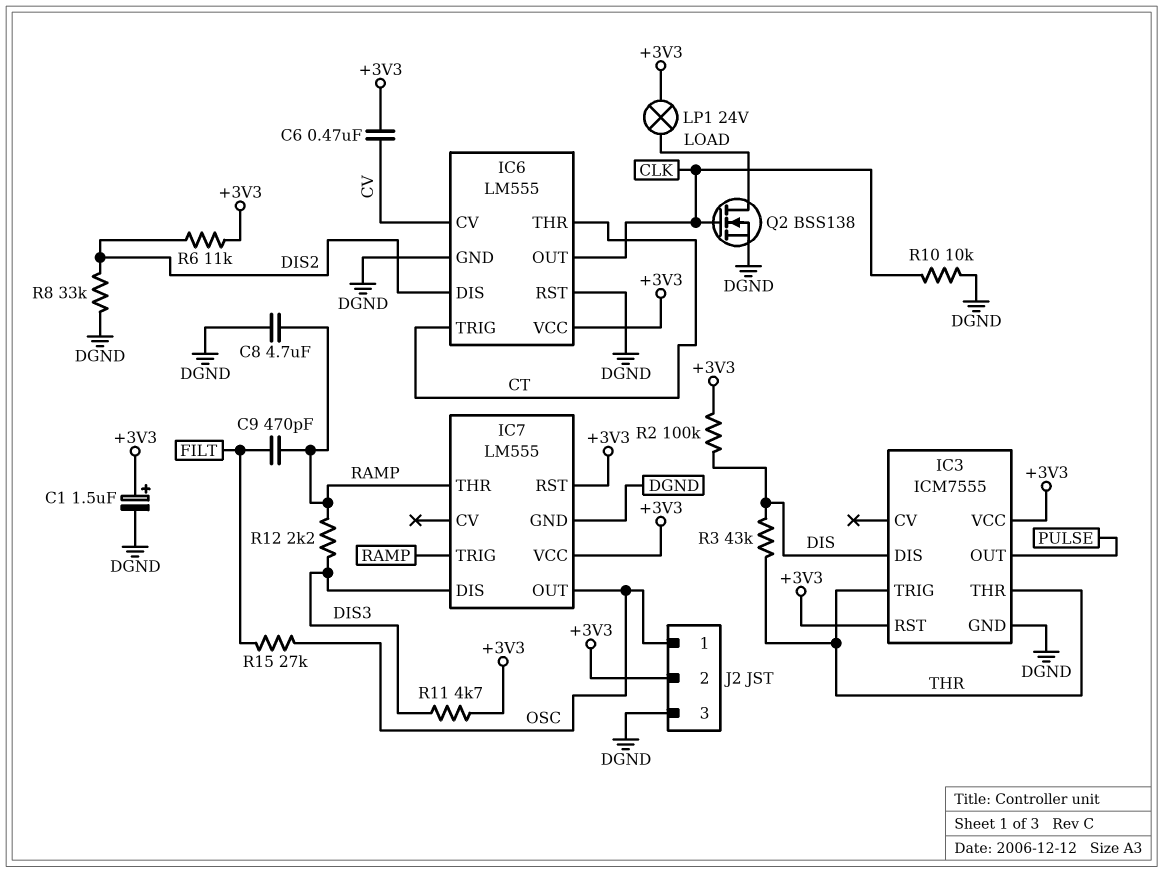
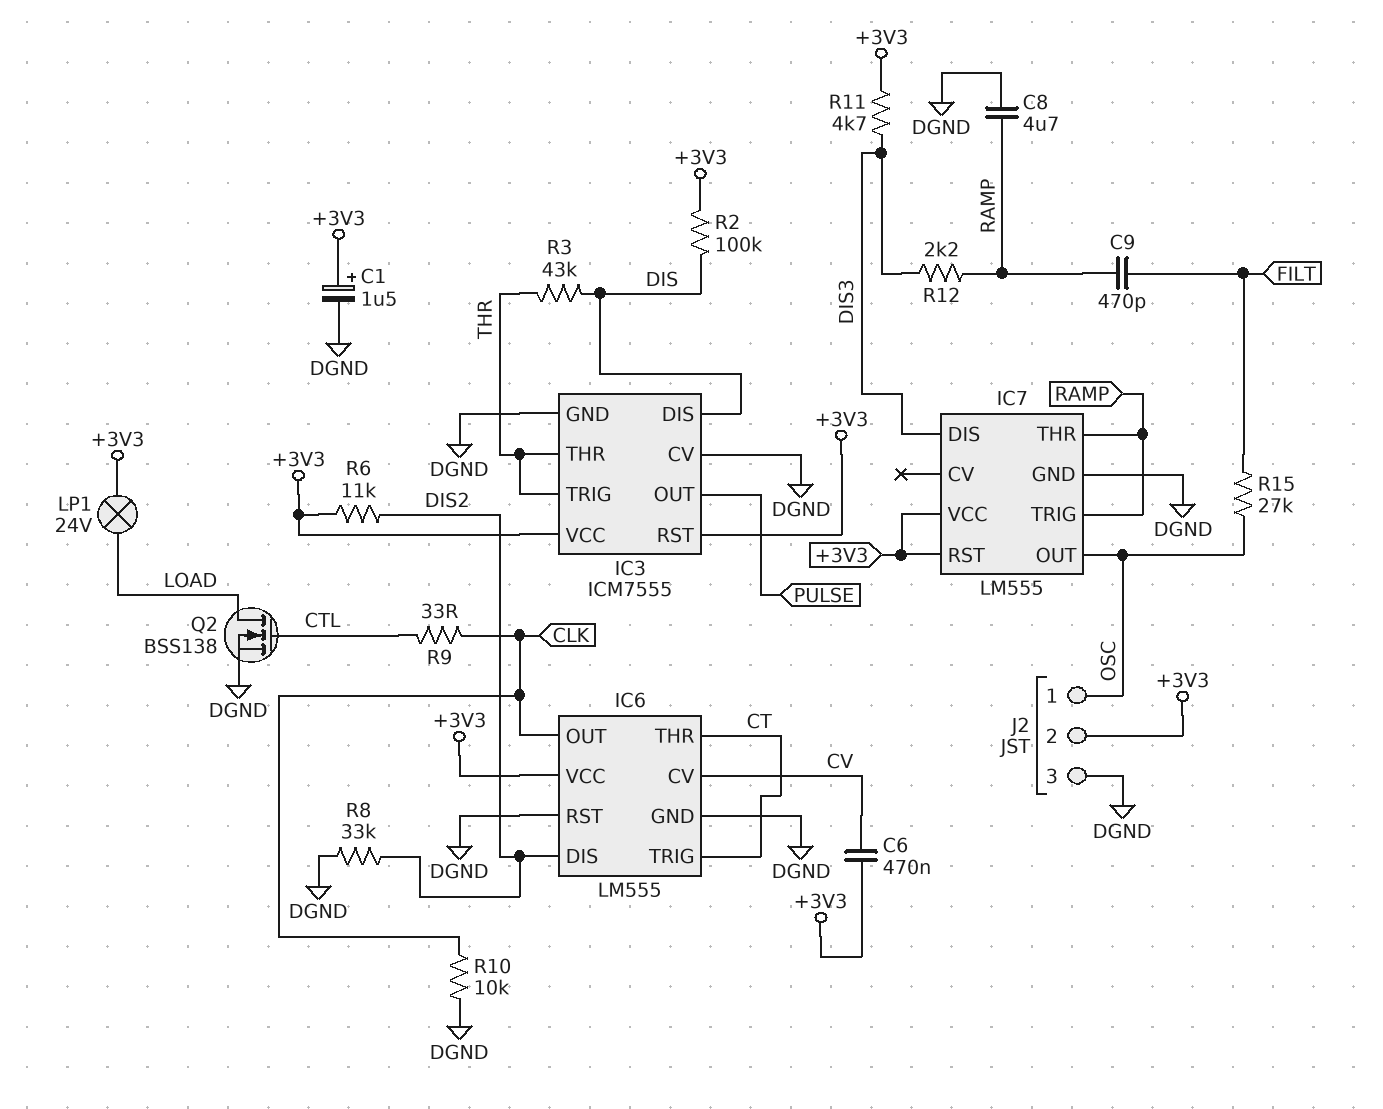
IC3 pin CV: none -> DGND
Q2: NMOS BSS138 (G CLK, D LOAD, S DGND) -> NMOS BSS138 (G CTL, D LOAD, S DGND)
R9: none -> 33 (CLK, CTL)

